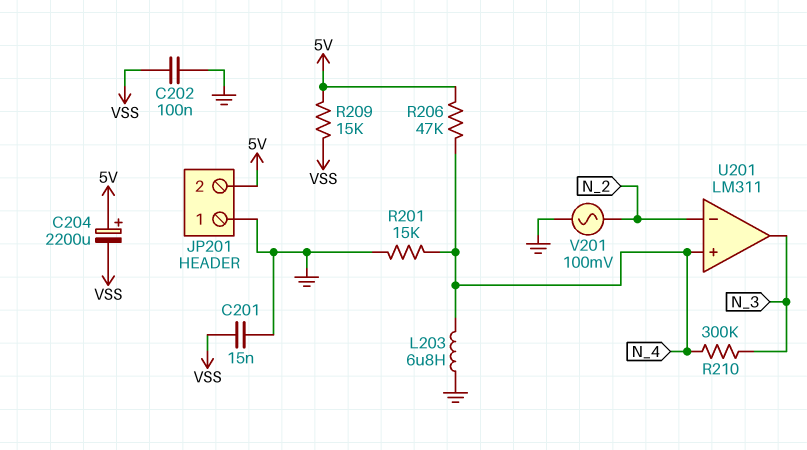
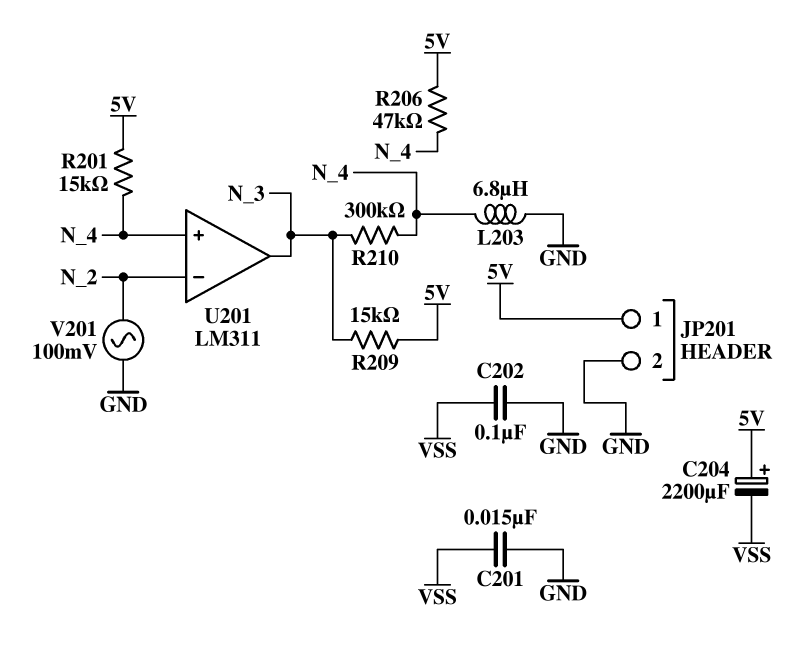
JP201 pin 1: GND -> 5V
JP201 pin 2: 5V -> GND
R201: 15k (GND, N_4) -> 15k (5V, N_4)
R209: 15k (5V, VSS) -> 15k (5V, N_3)

